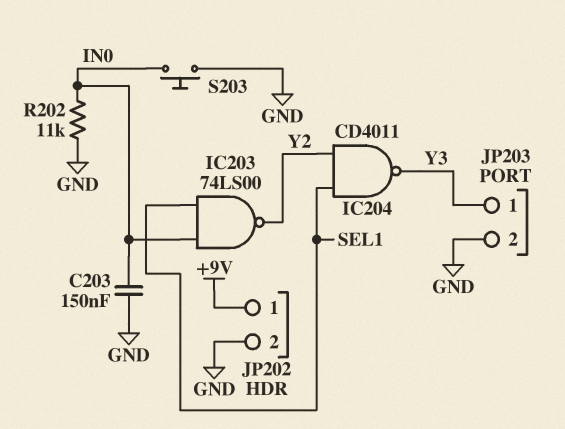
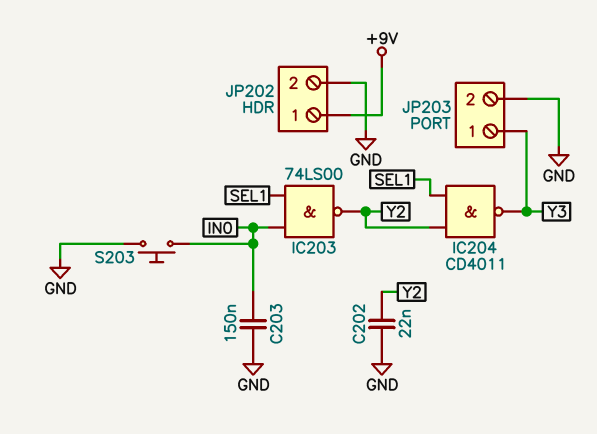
C202: none -> 22nF (GND, Y2)
R202: 11k (GND, IN0) -> none

